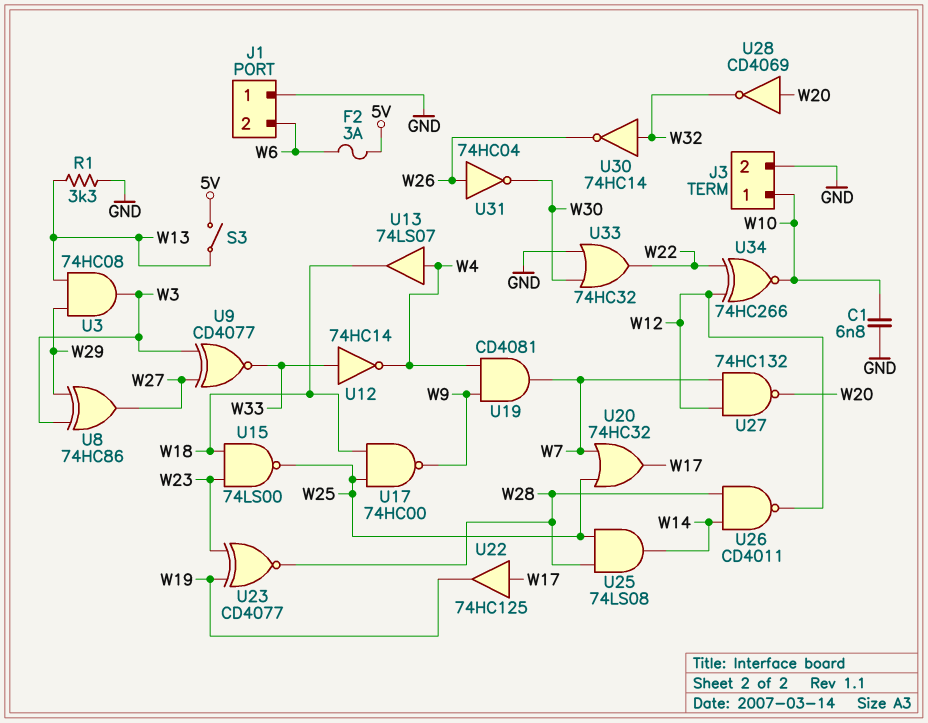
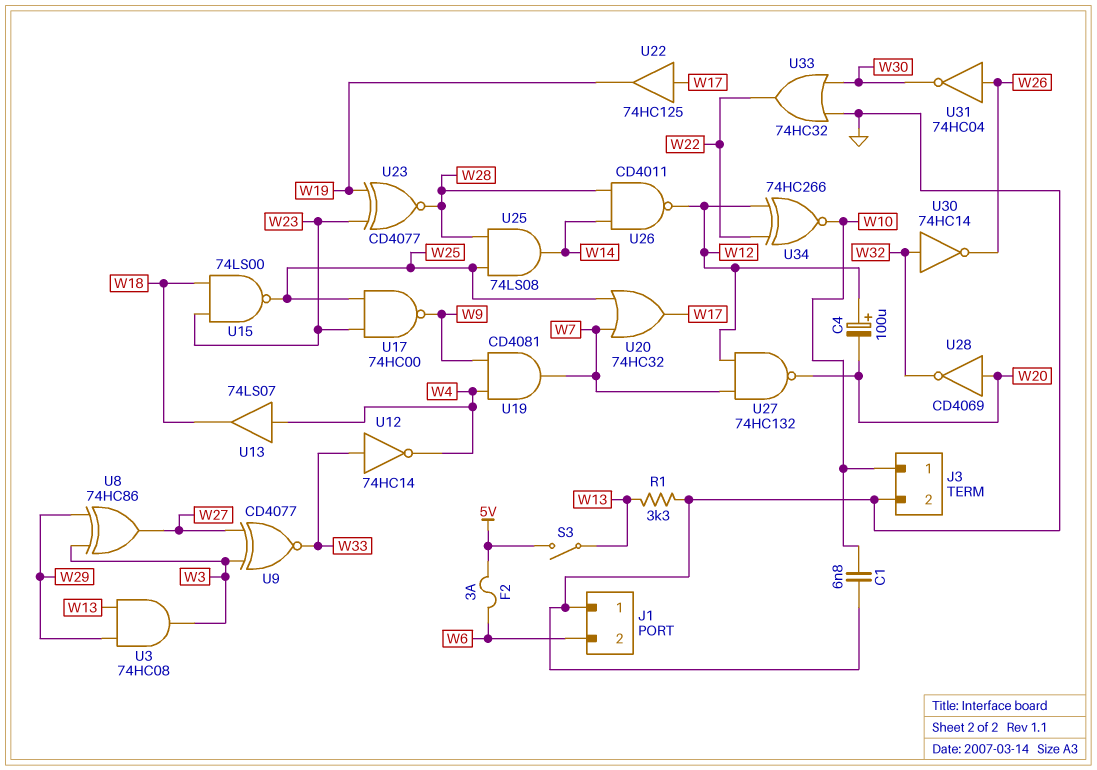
C4: none -> 100uF (plus W12, minus W20)
U17: NAND 74HC00 (in W18, in W25, out W9) -> NAND 74HC00 (in W23, in W25, out W9)

